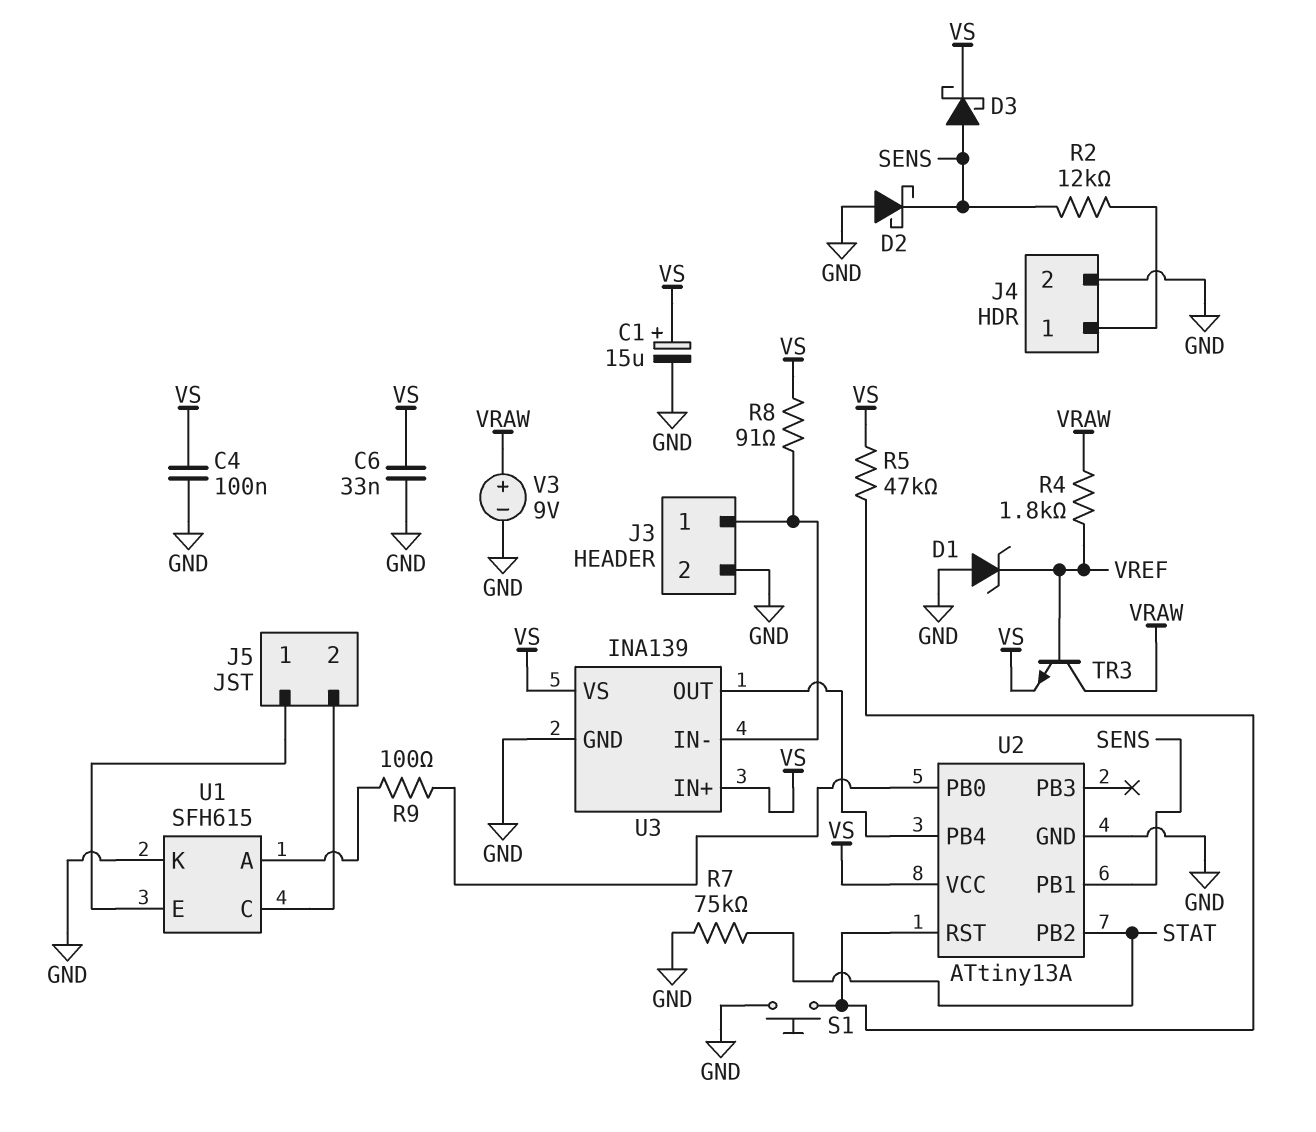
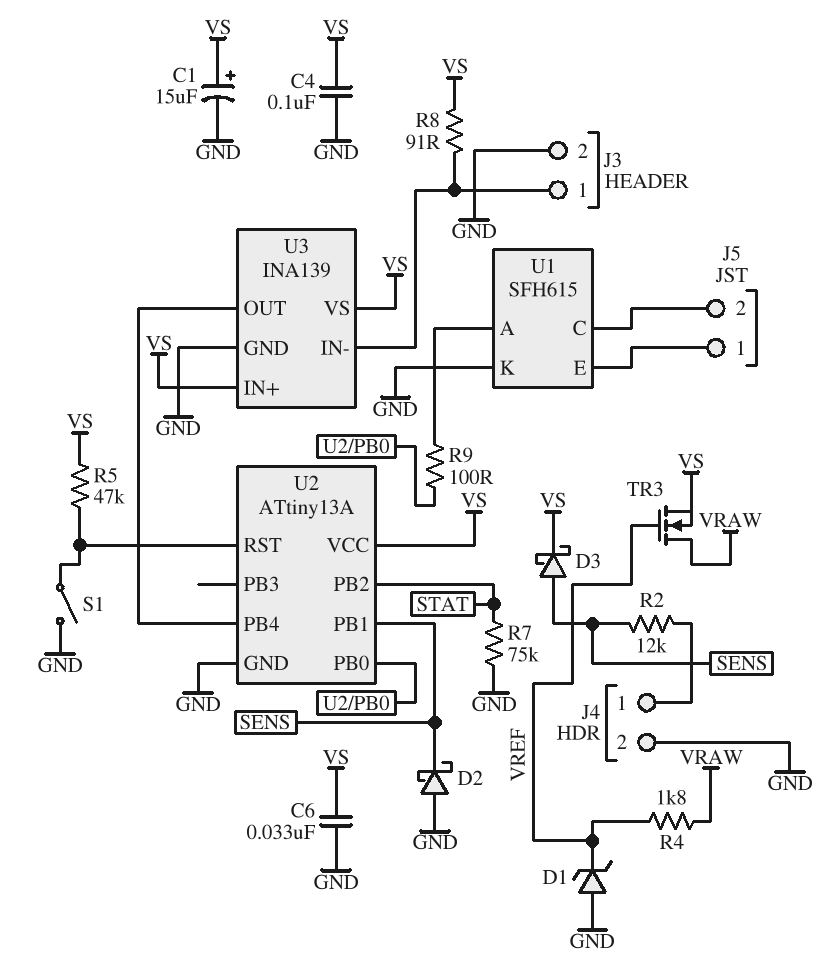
S1: button (GND, U2/RST) -> switch (GND, U2/RST)
TR3: NPN (B VREF, C VRAW, E VS) -> NMOS (G VREF, D VRAW, S VS)
V3: 9V (plus VRAW, minus GND) -> none

